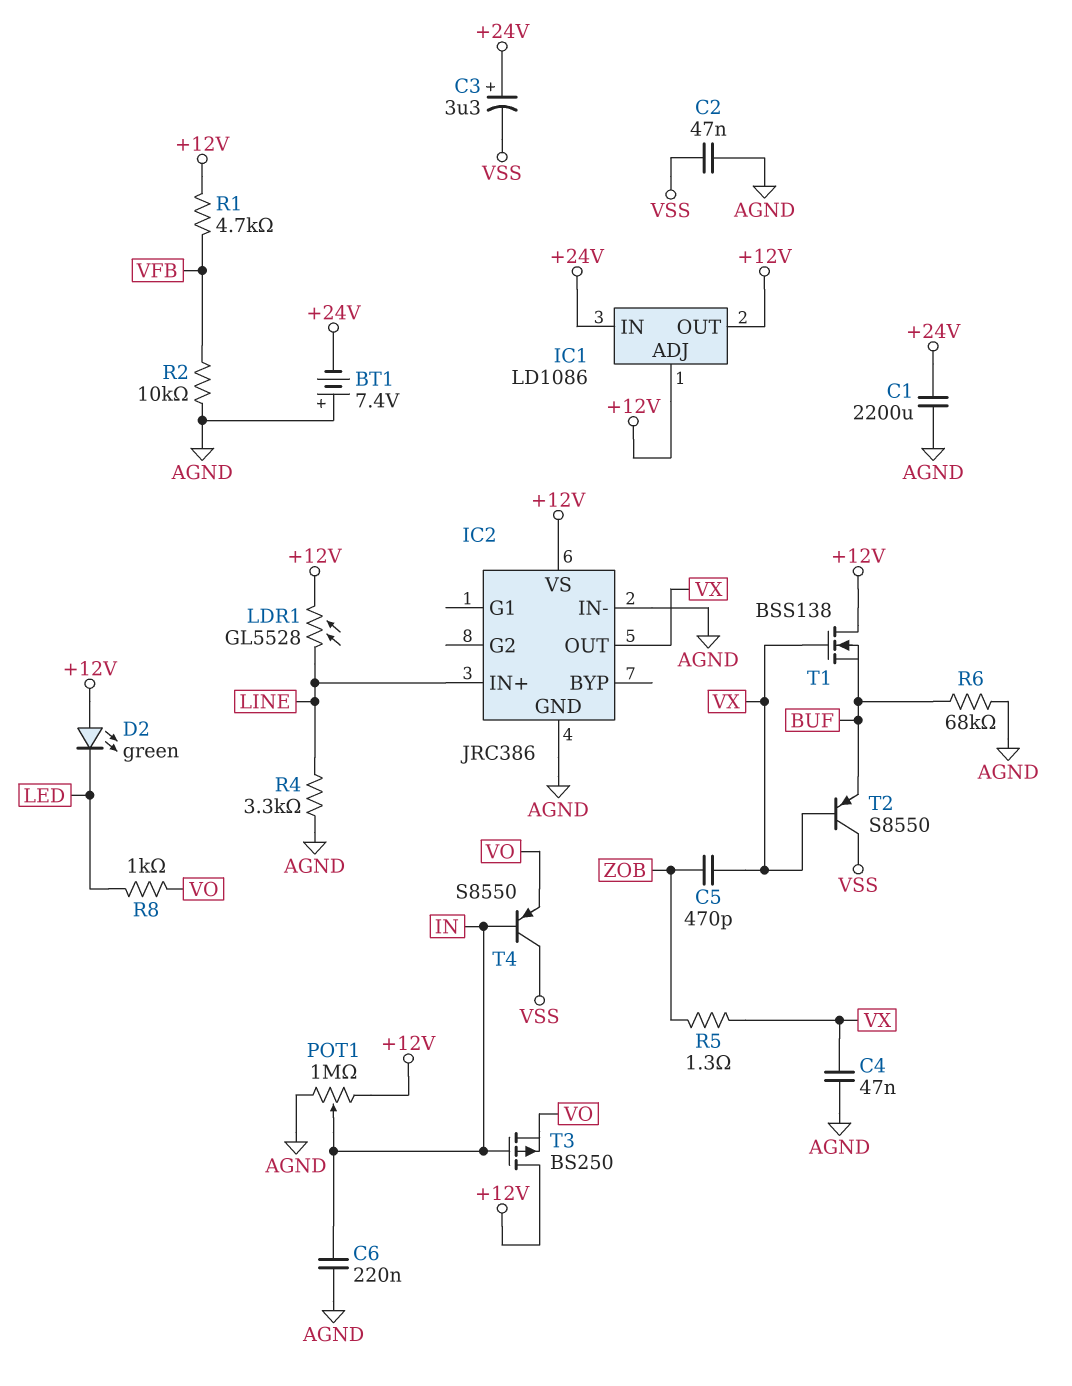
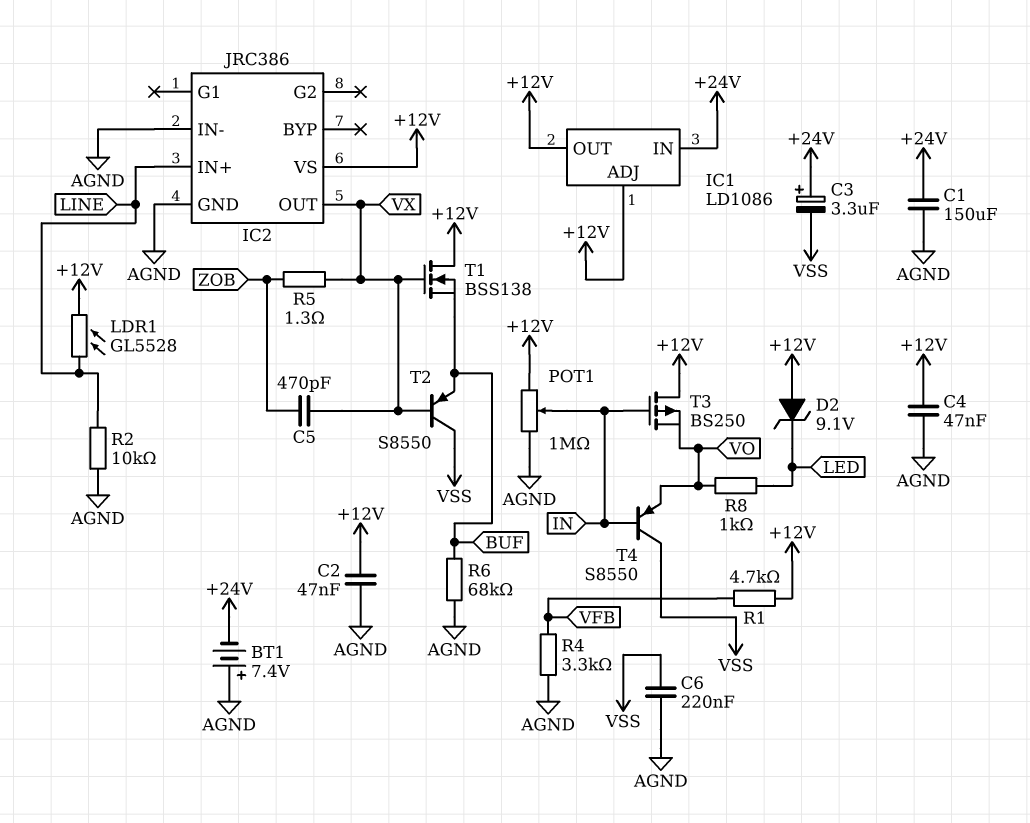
C1: 2200uF (+24V, AGND) -> 150uF (+24V, AGND)
C2: 47nF (AGND, VSS) -> 47nF (+12V, AGND)
C4: 47nF (AGND, VX) -> 47nF (+12V, AGND)
C6: 220nF (AGND, IN) -> 220nF (AGND, VSS)
D2: LED green (A +12V, K LED) -> zener 9.1V (A +12V, K LED)
R2: 10k (AGND, VFB) -> 10k (AGND, LINE)
R4: 3.3k (AGND, LINE) -> 3.3k (AGND, VFB)

